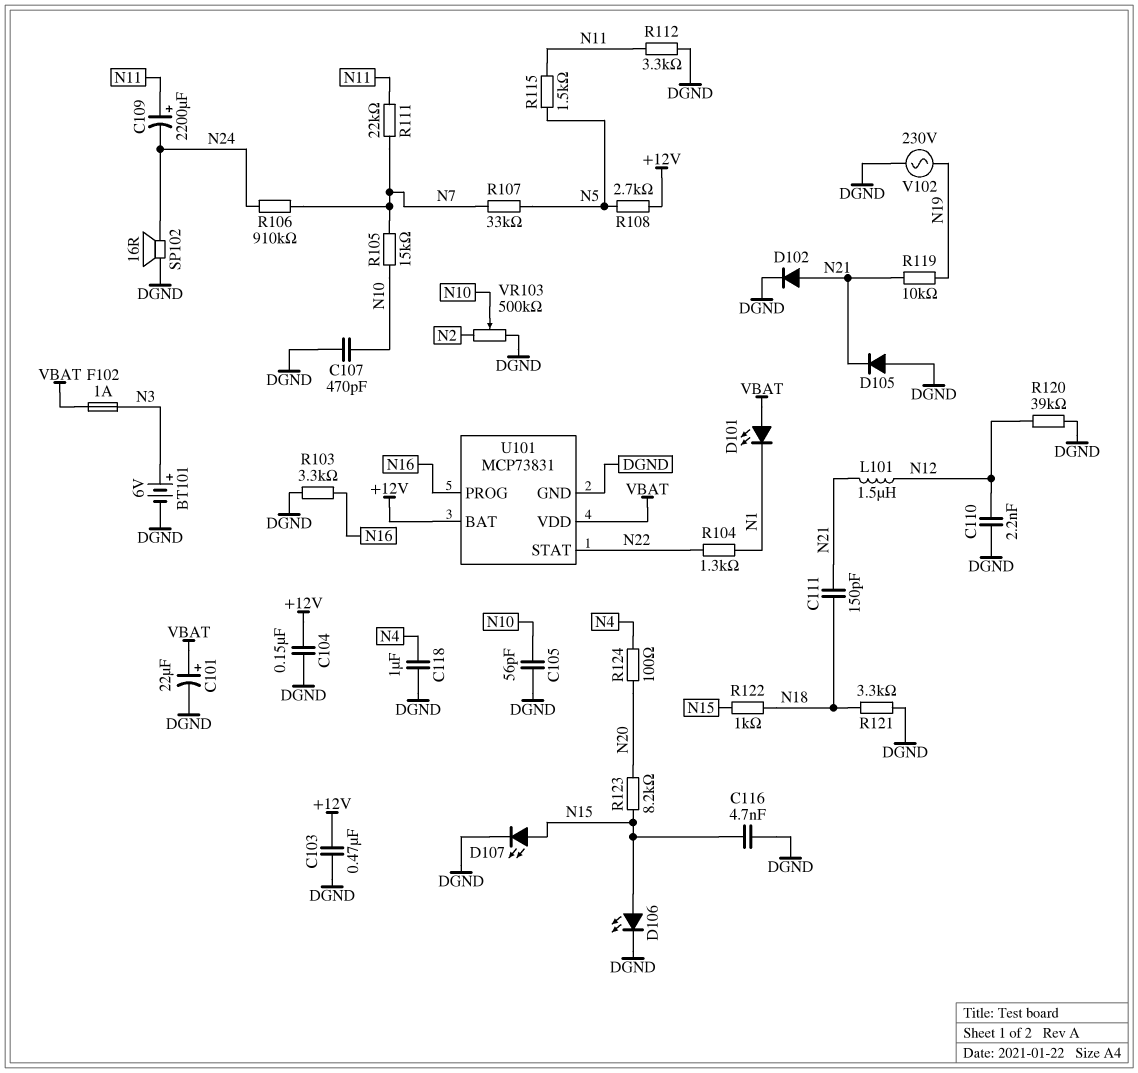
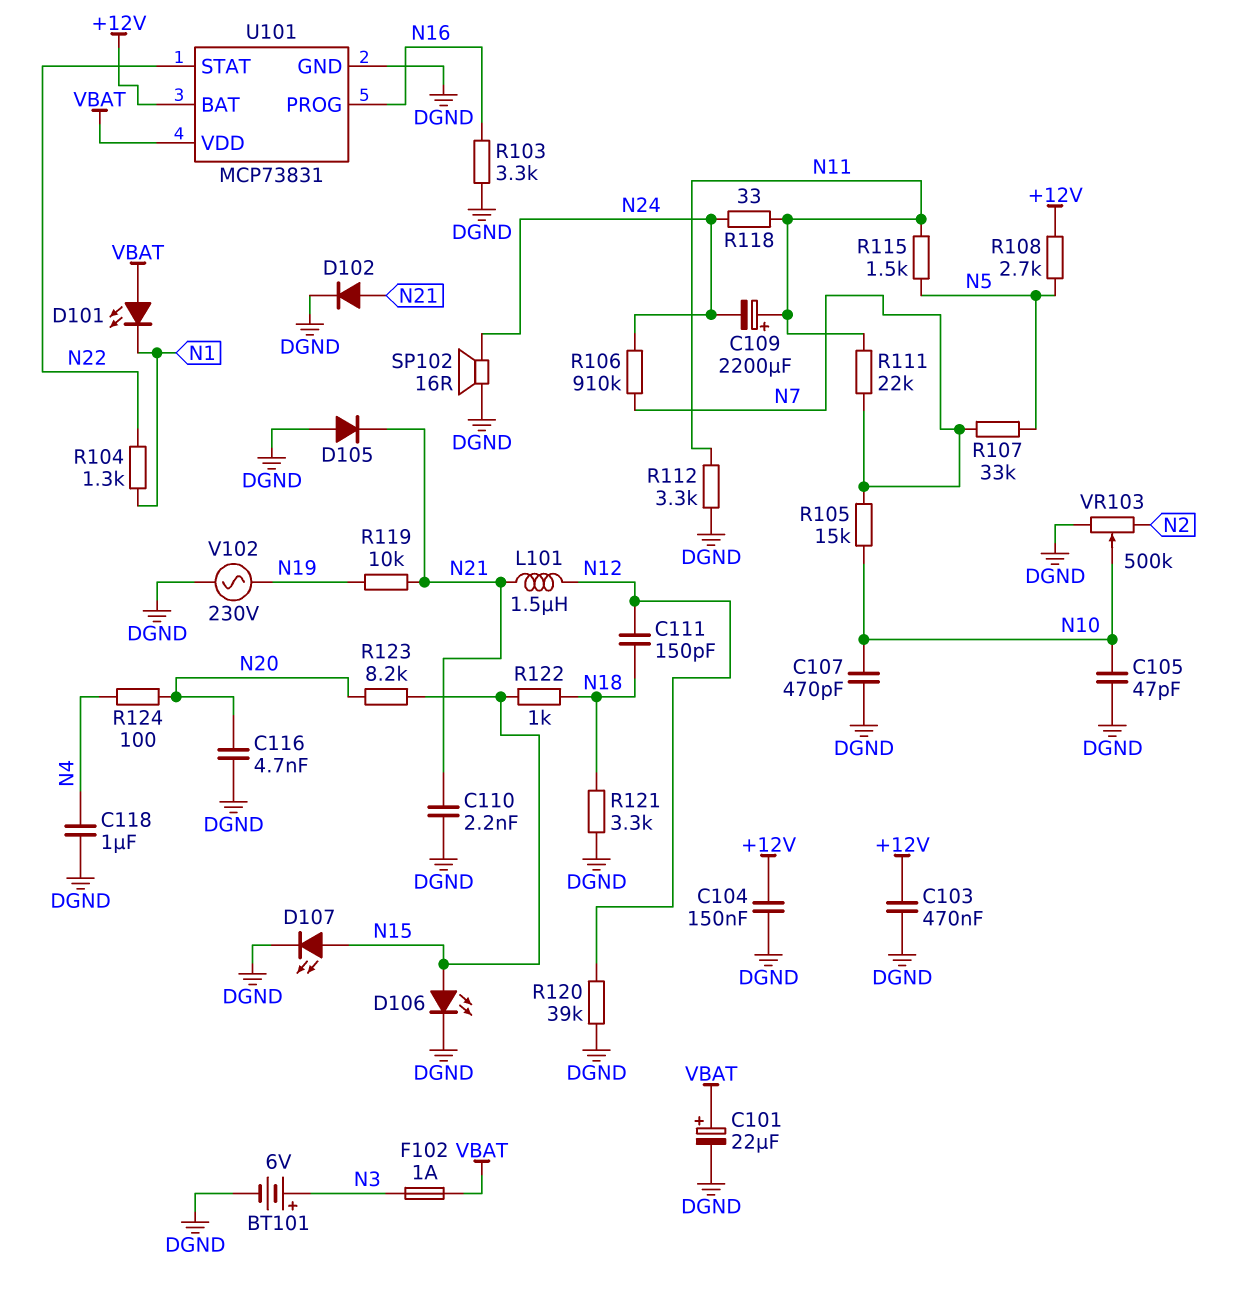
C105: 56pF (DGND, N10) -> 47pF (DGND, N10)
C110: 2.2nF (DGND, N12) -> 2.2nF (DGND, N21)
C111: 150pF (N18, N21) -> 150pF (N12, N18)
C116: 4.7nF (DGND, N15) -> 4.7nF (DGND, N20)
R118: none -> 33 (N11, N24)

